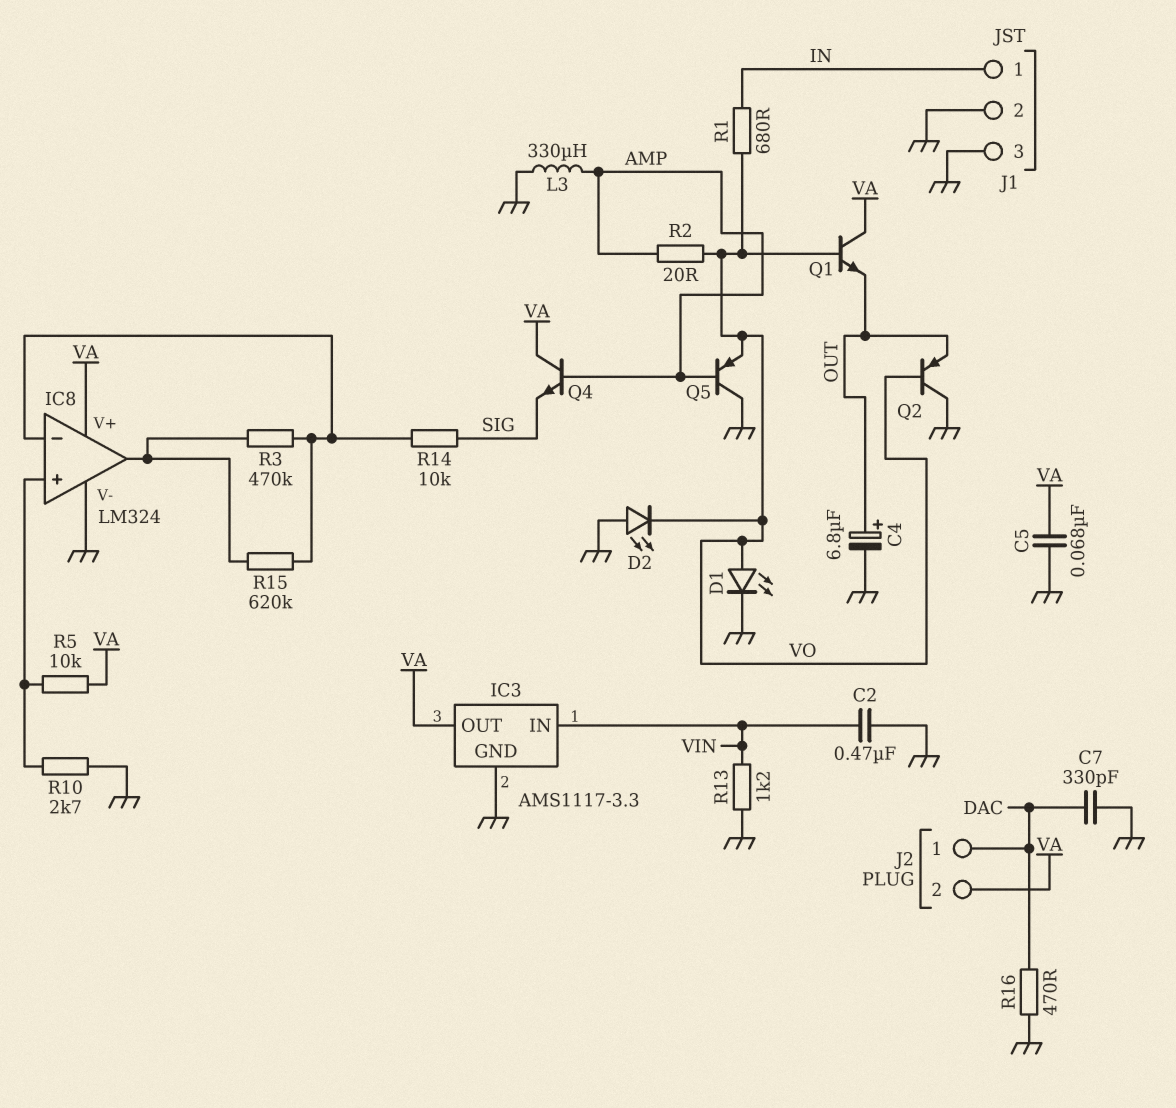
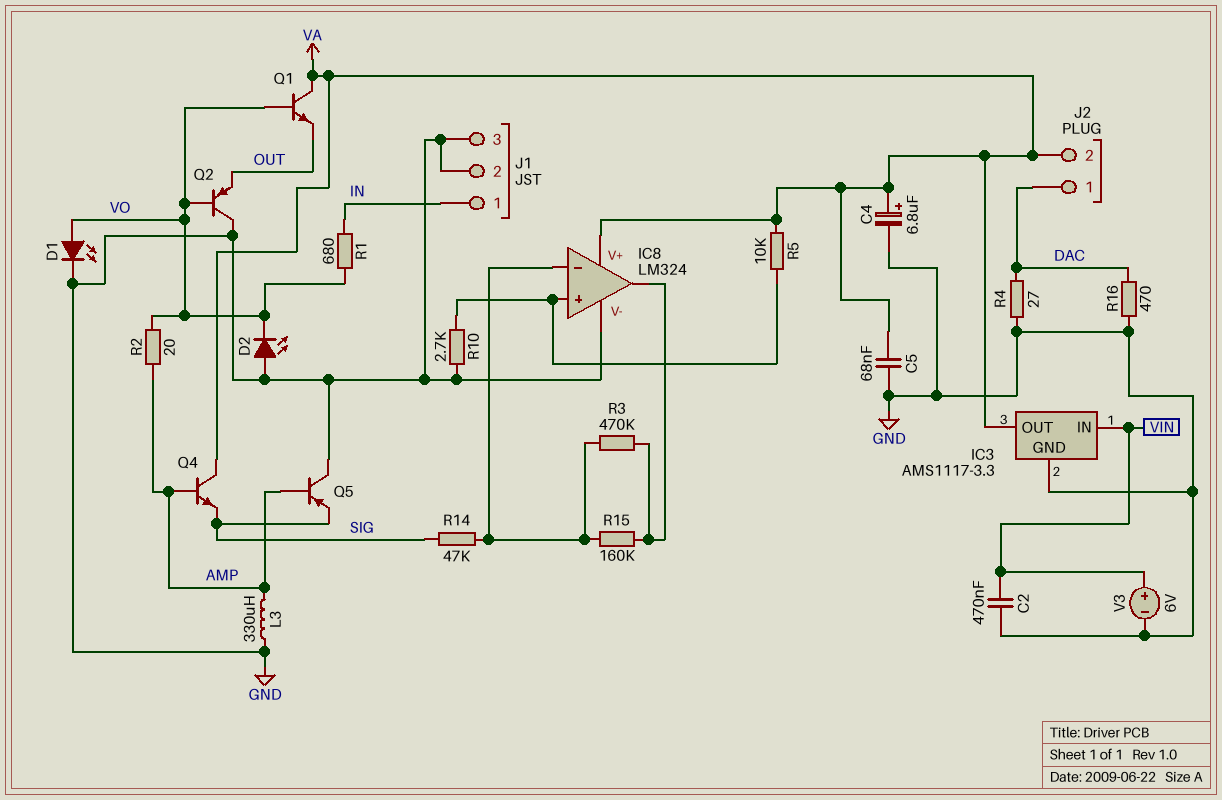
C4: 6.8uF (plus OUT, minus GND) -> 6.8uF (plus VA, minus GND)
C7: 330pF (DAC, GND) -> none
Q5: PNP (B AMP, C GND, E VO) -> PNP (B AMP, C GND, E SIG)
R4: none -> 27 (DAC, GND)
R13: 1.2k (GND, VIN) -> none
R14: 10k (IC8/in-, SIG) -> 47k (IC8/in-, SIG)
R15: 620k (IC8/in-, IC8/out) -> 160k (IC8/in-, IC8/out)
V3: none -> 6V (plus VIN, minus GND)

